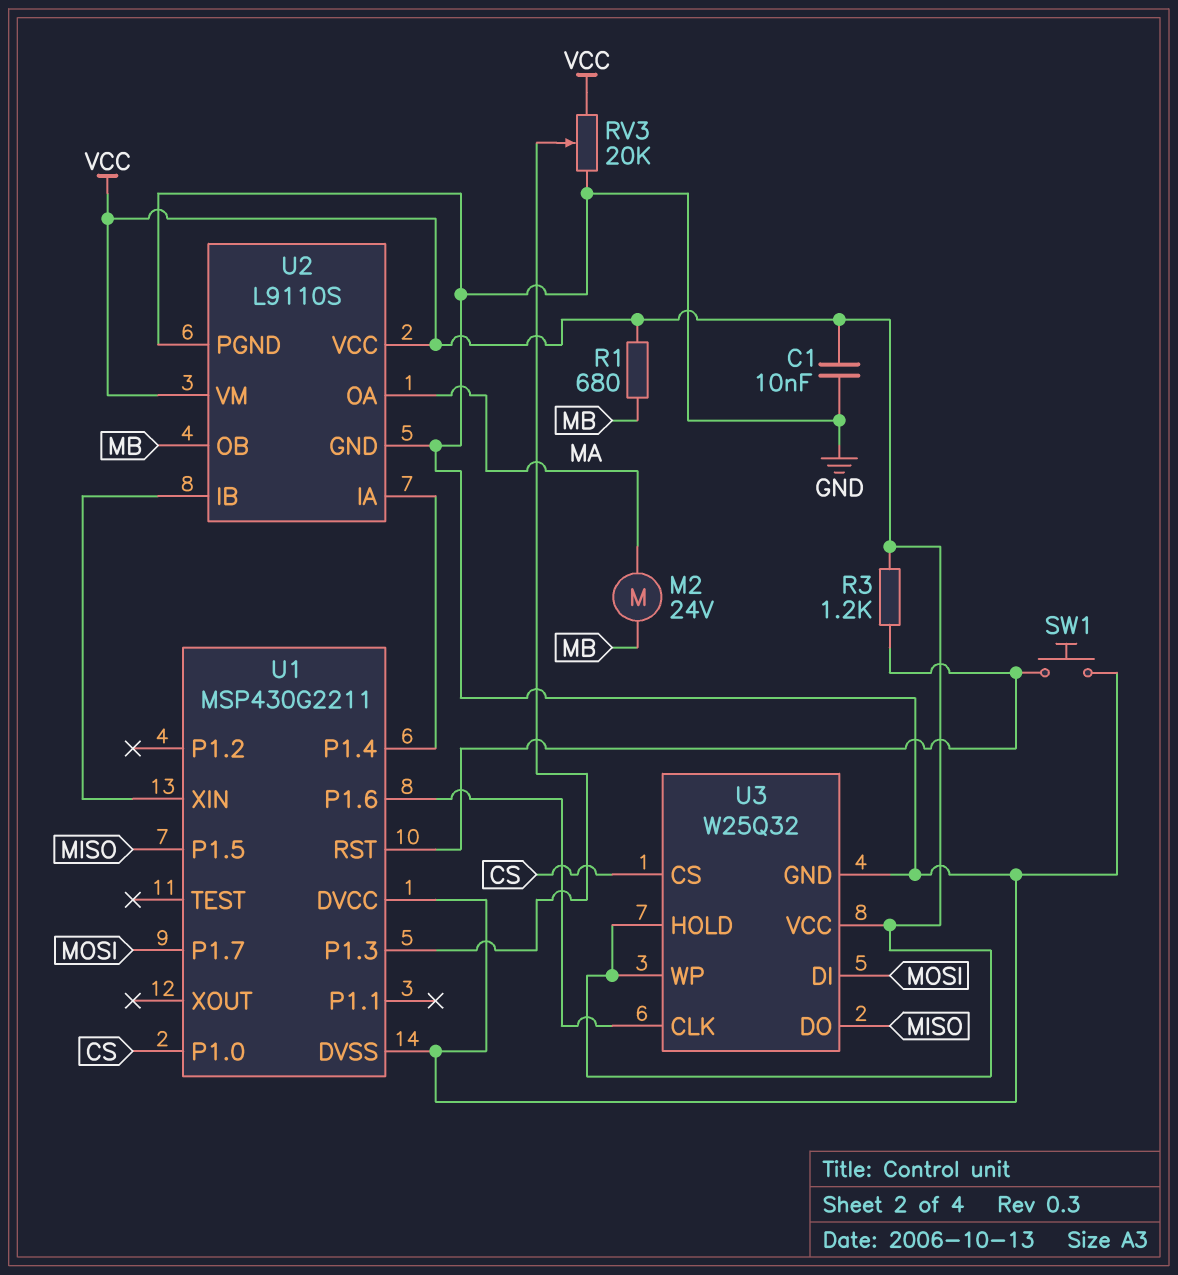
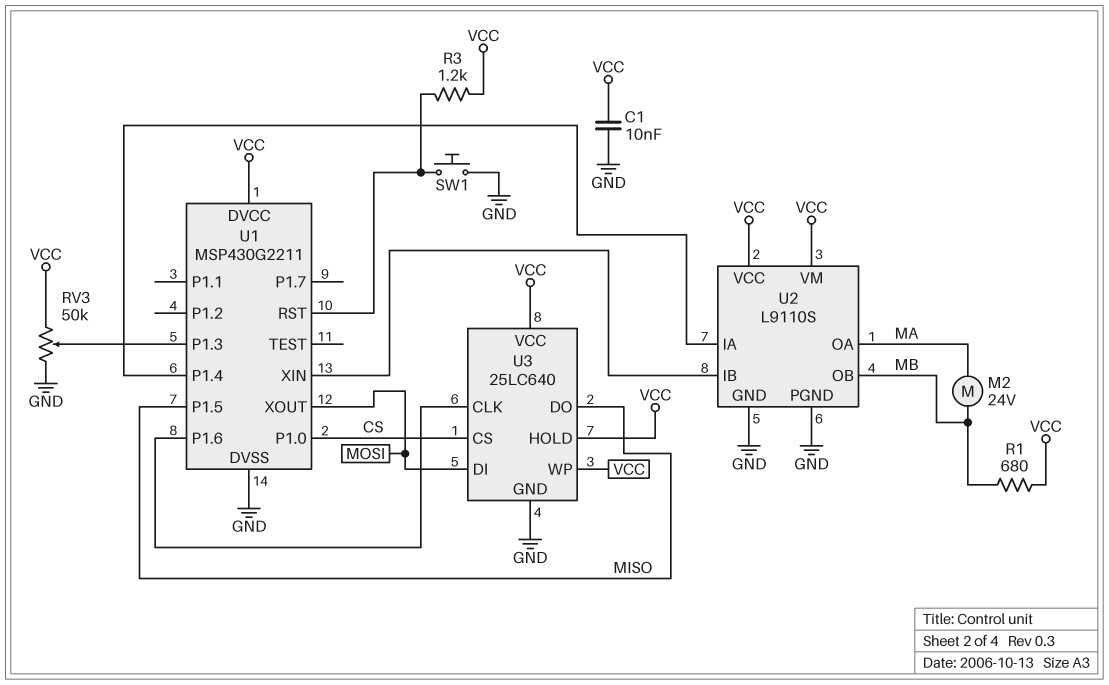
RV3: 20k (GND, VCC, wiper U1/P1.3) -> 50k (GND, VCC, wiper U1/P1.3)
U1 pin DVCC: GND -> VCC
U1 pin P1.7: MOSI -> none
U1 pin XOUT: none -> MOSI
U3: W25Q32 -> 25LC640

